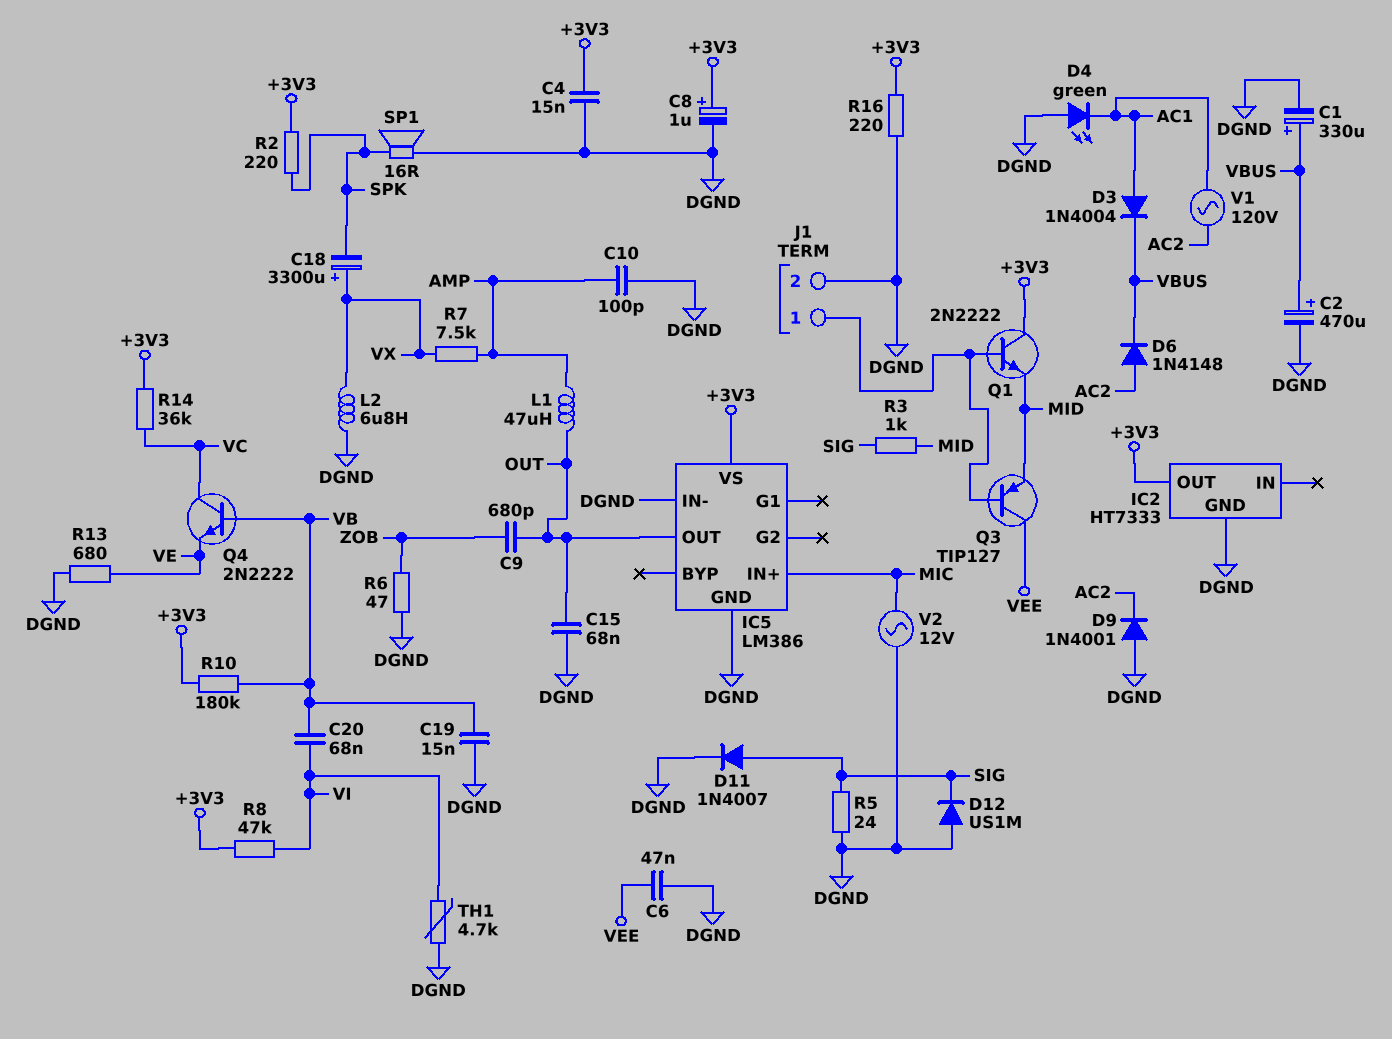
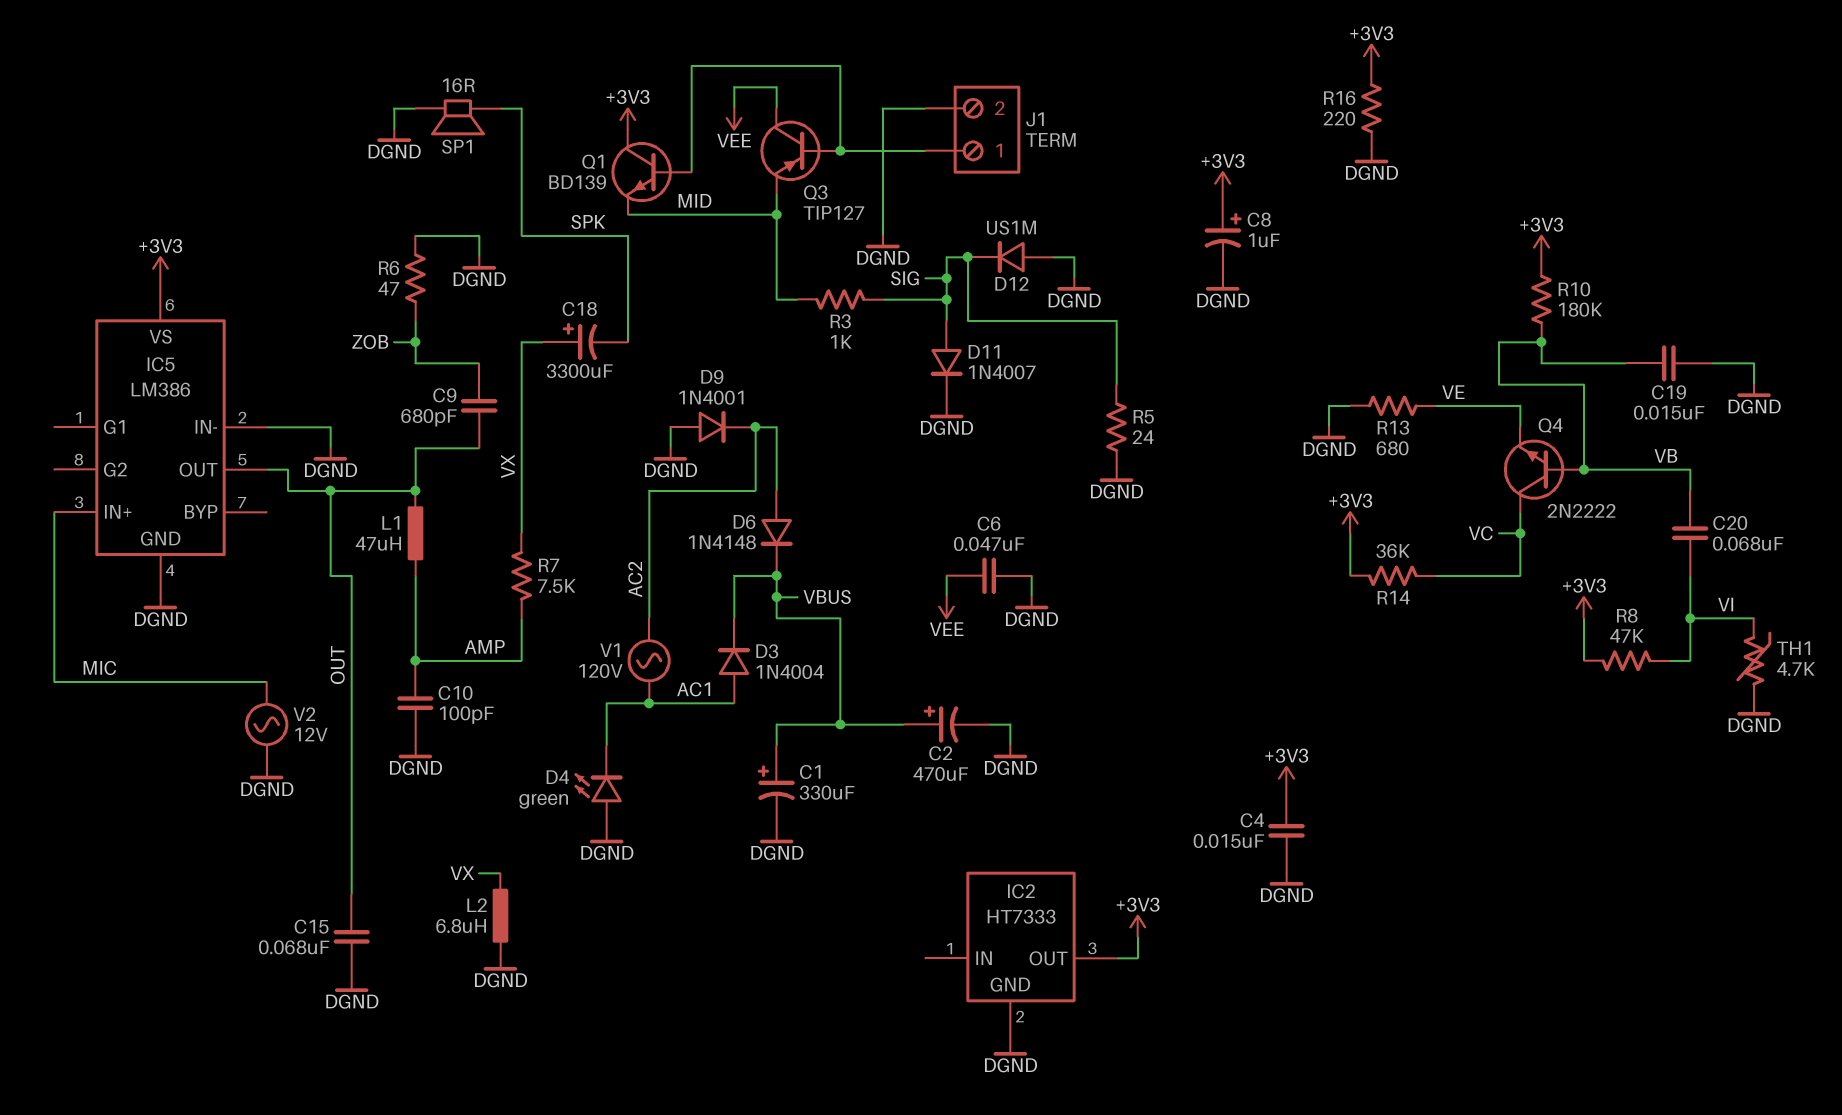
Q1: NPN 2N2222 (B J1/1, C +3V3, E MID) -> NPN BD139 (B J1/1, C +3V3, E MID)
R2: 220 (+3V3, SPK) -> none

